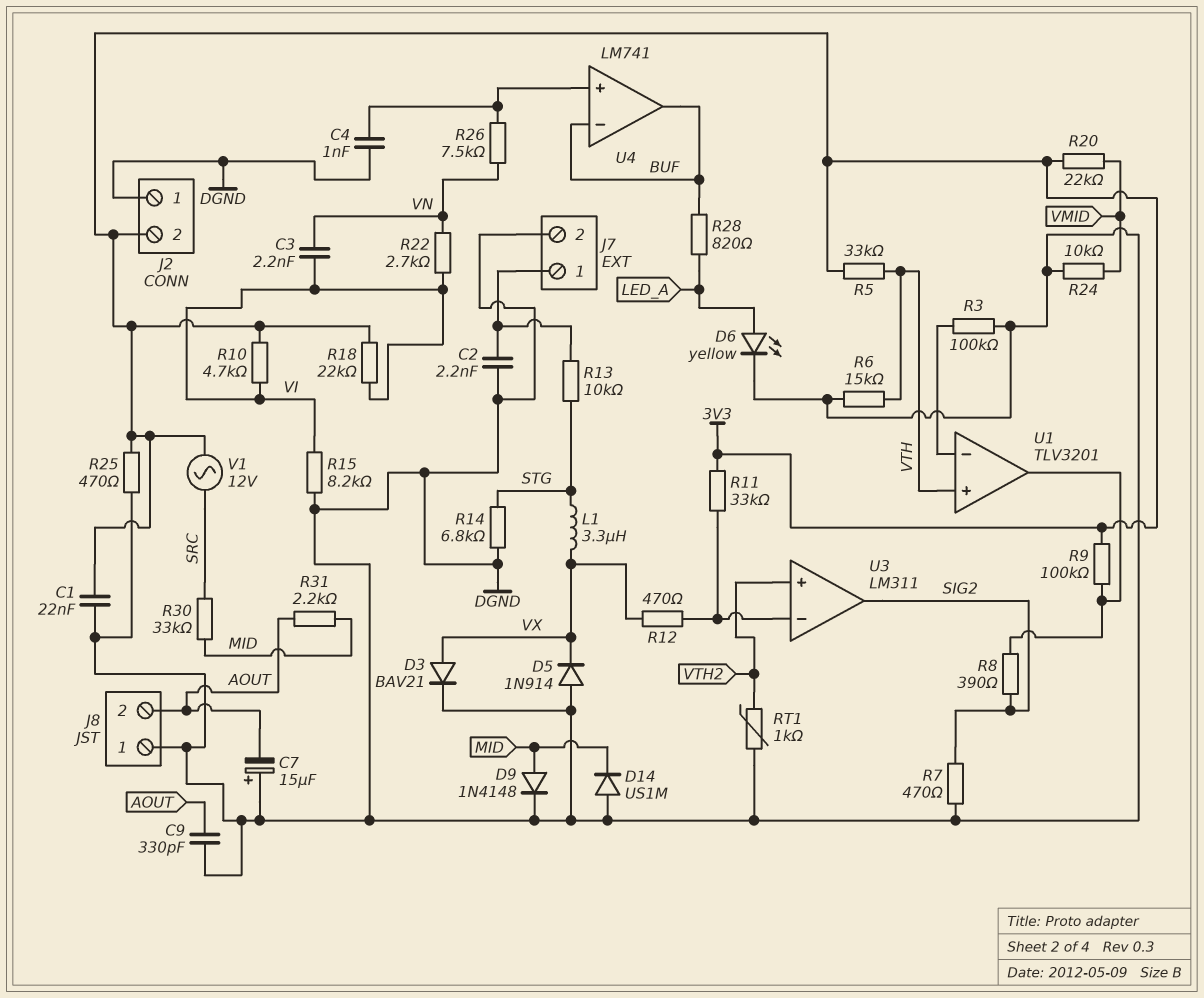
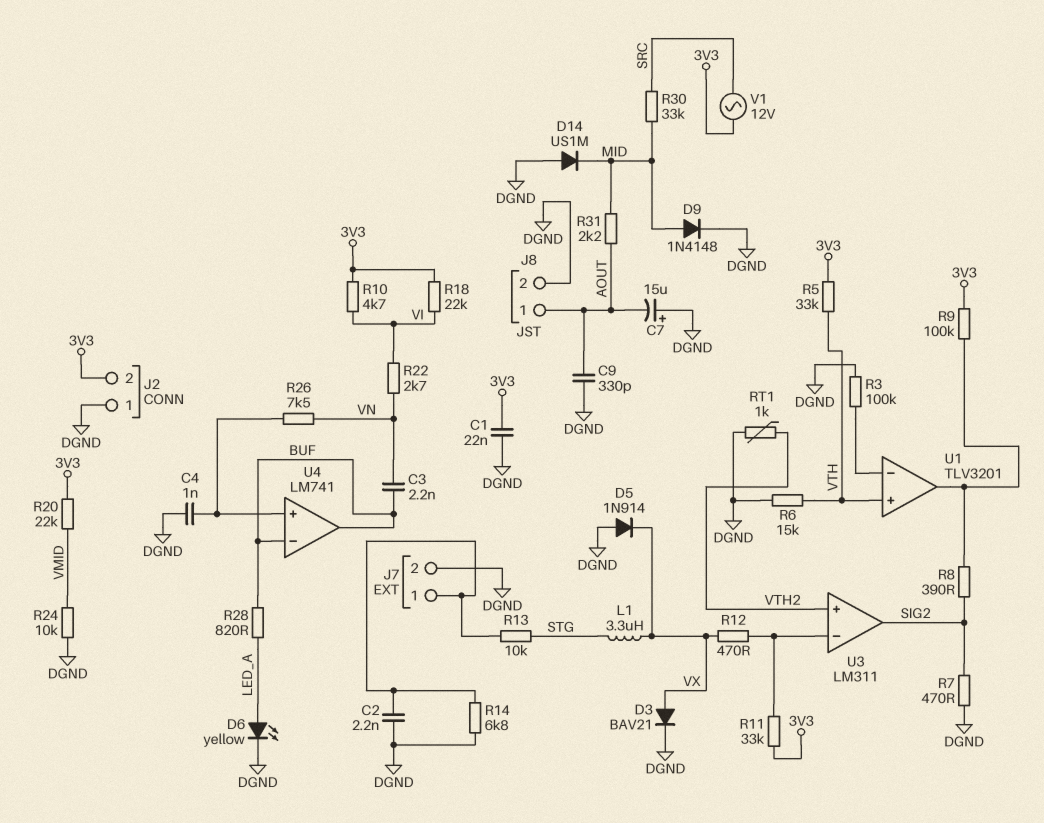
C3: 2.2nF (VI, VN) -> 2.2nF (BUF, VN)
J8 pin 1: DGND -> AOUT
J8 pin 2: AOUT -> DGND
R14: 6.8k (DGND, STG) -> 6.8k (DGND, J7/1)
R15: 8.2k (DGND, VI) -> none
R25: 470 (3V3, DGND) -> none

